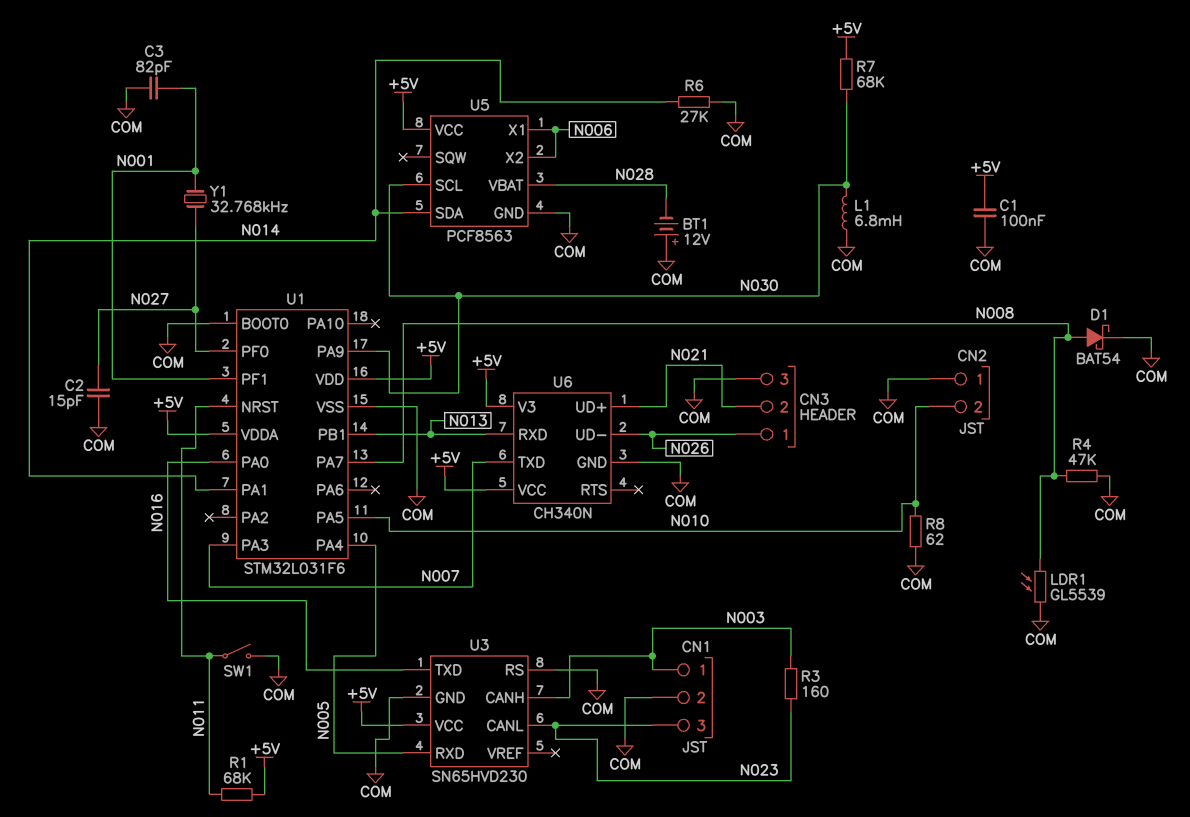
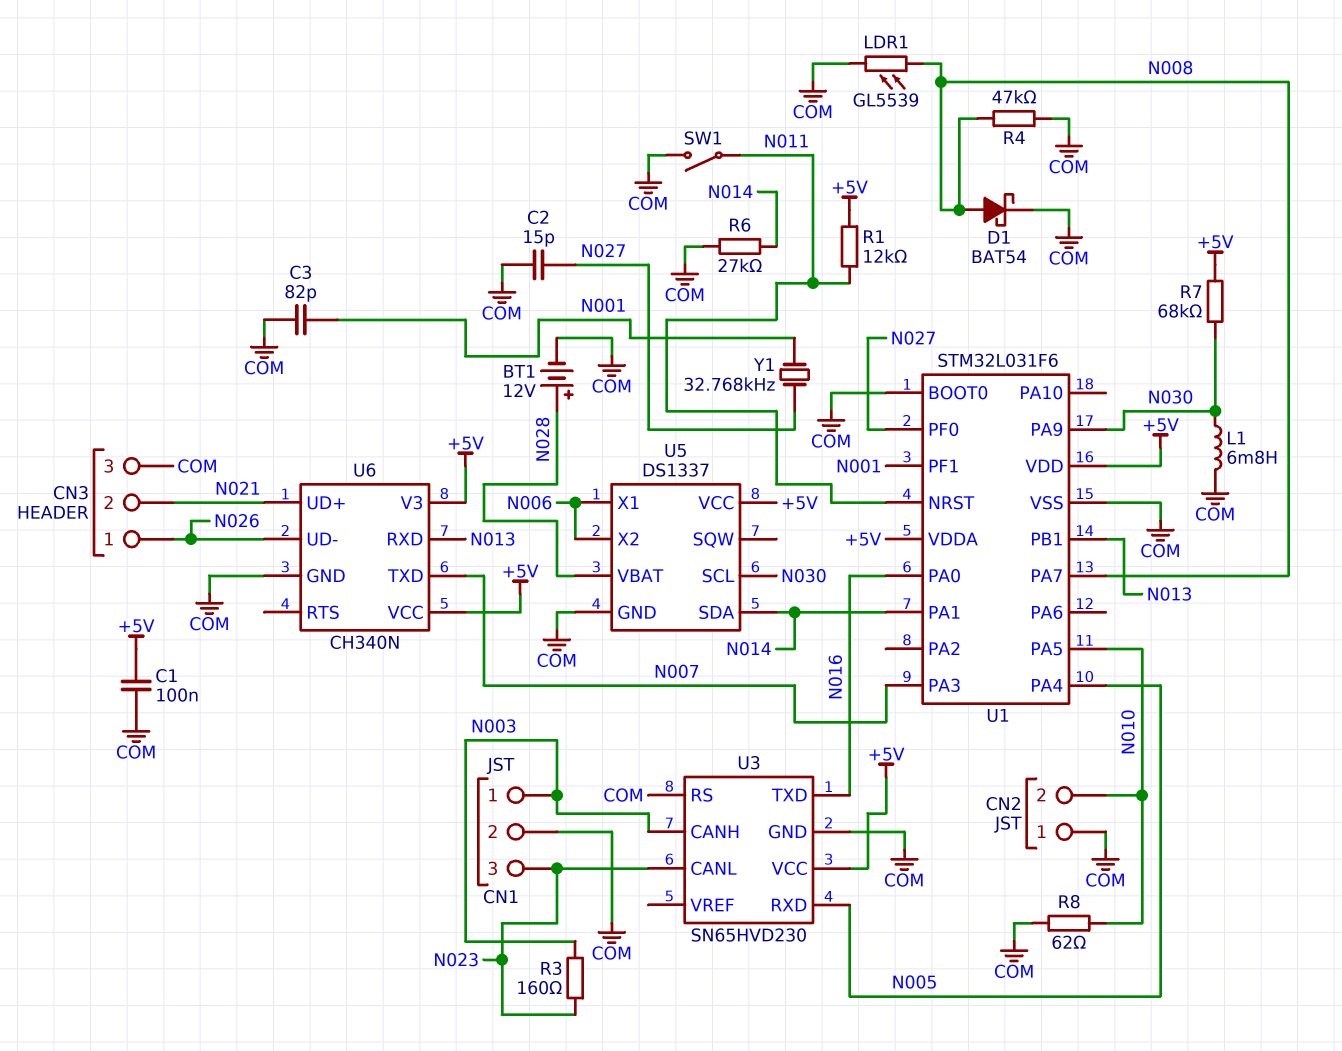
BT1: 12V (plus COM, minus N028) -> 12V (plus N028, minus COM)
R1: 68k (+5V, N011) -> 12k (+5V, N011)
U5: PCF8563 -> DS1337

